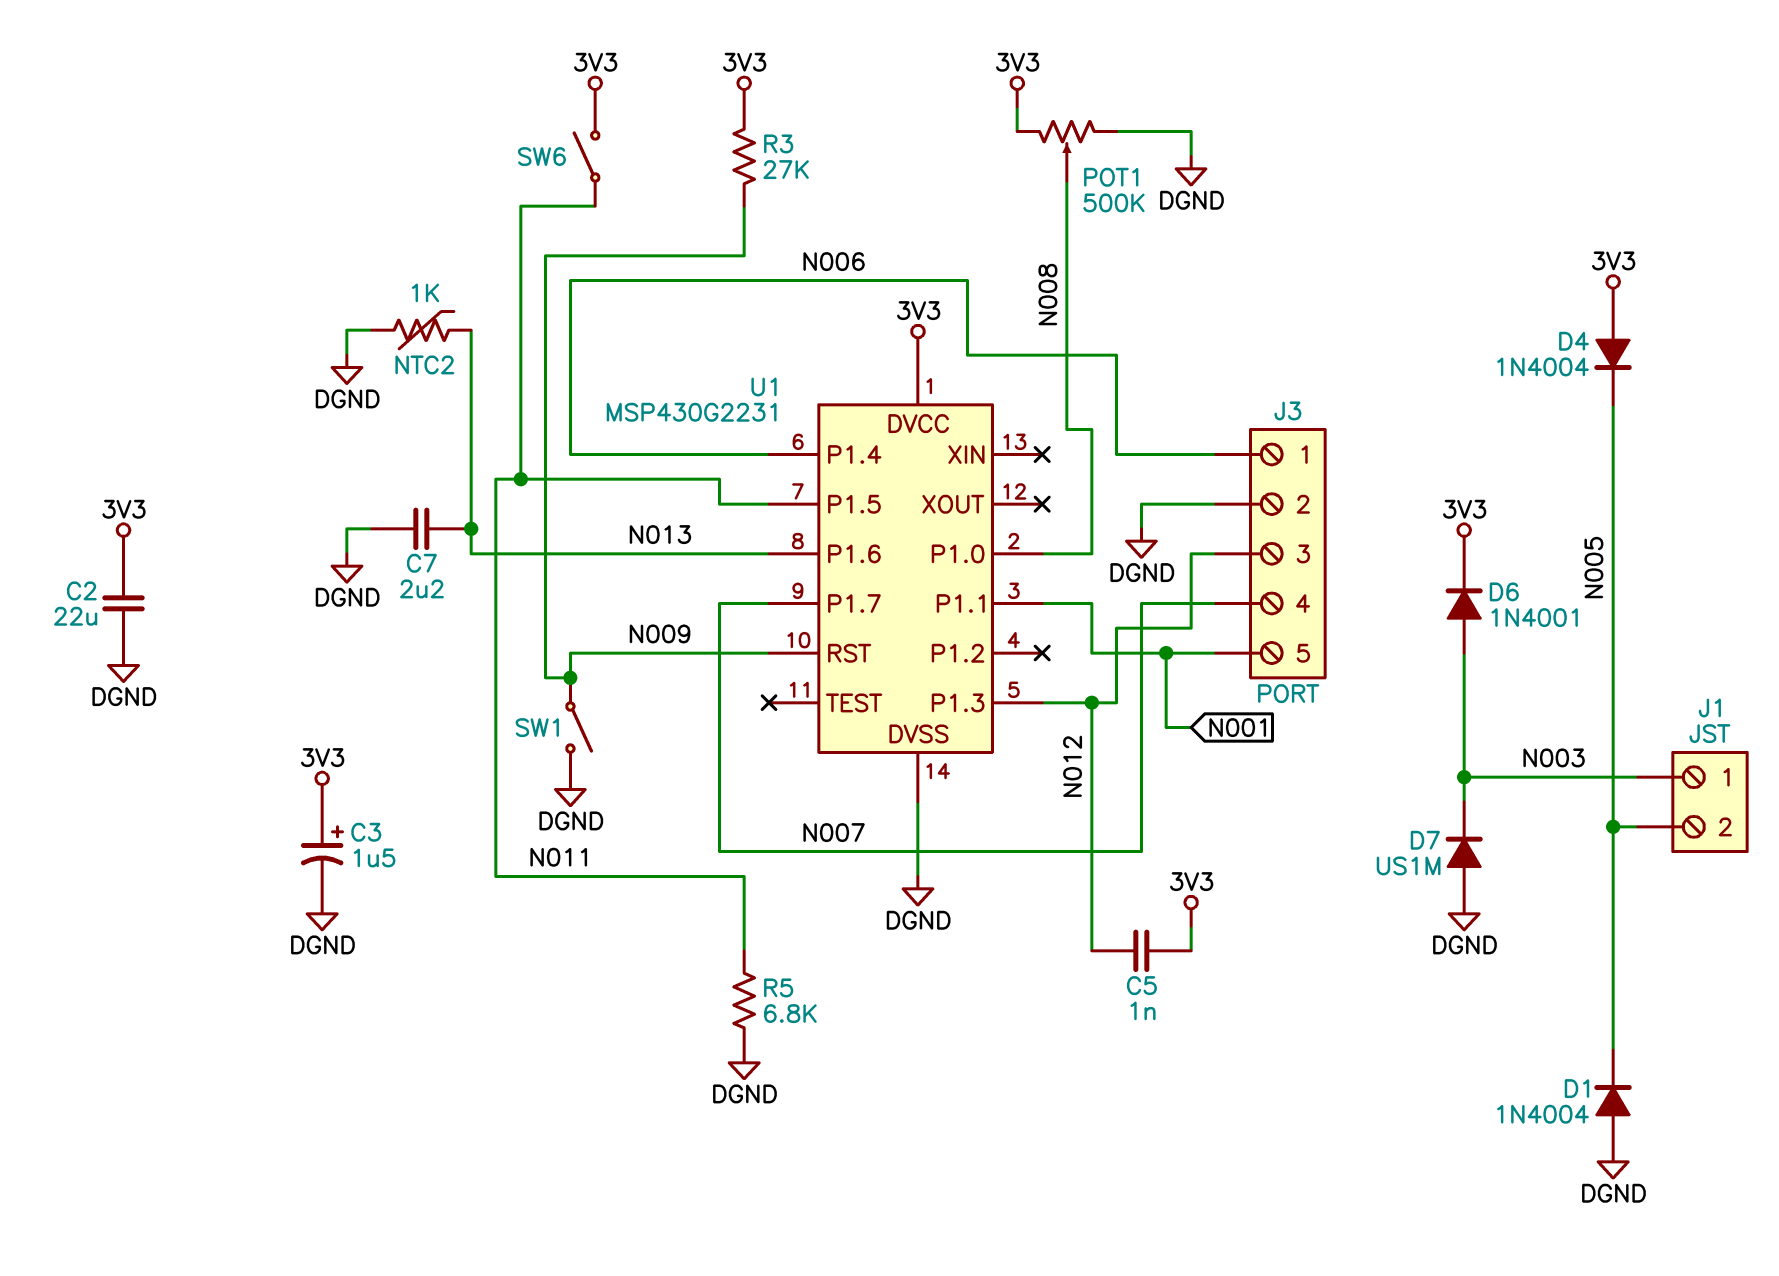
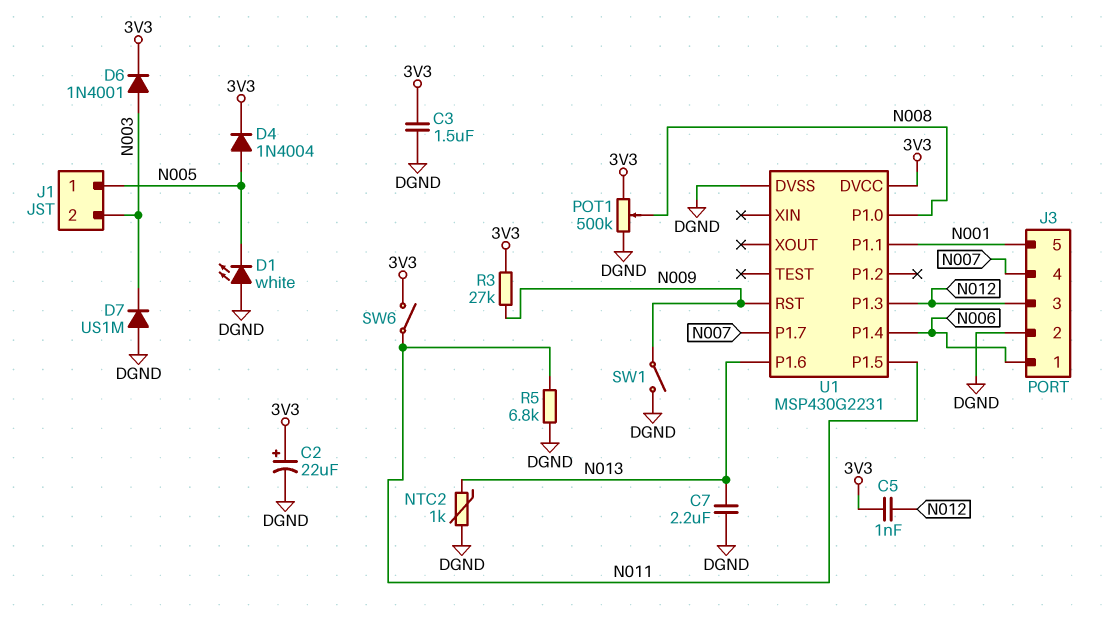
C2: 22uF (3V3, DGND) -> 22uF (plus 3V3, minus DGND)
C3: 1.5uF (plus 3V3, minus DGND) -> 1.5uF (3V3, DGND)
D1: diode 1N4004 (A DGND, K N005) -> LED white (A DGND, K N005)
D4: diode 1N4004 (A 3V3, K N005) -> diode 1N4004 (A N005, K 3V3)
J1 pin 1: N003 -> N005
J1 pin 2: N005 -> N003

